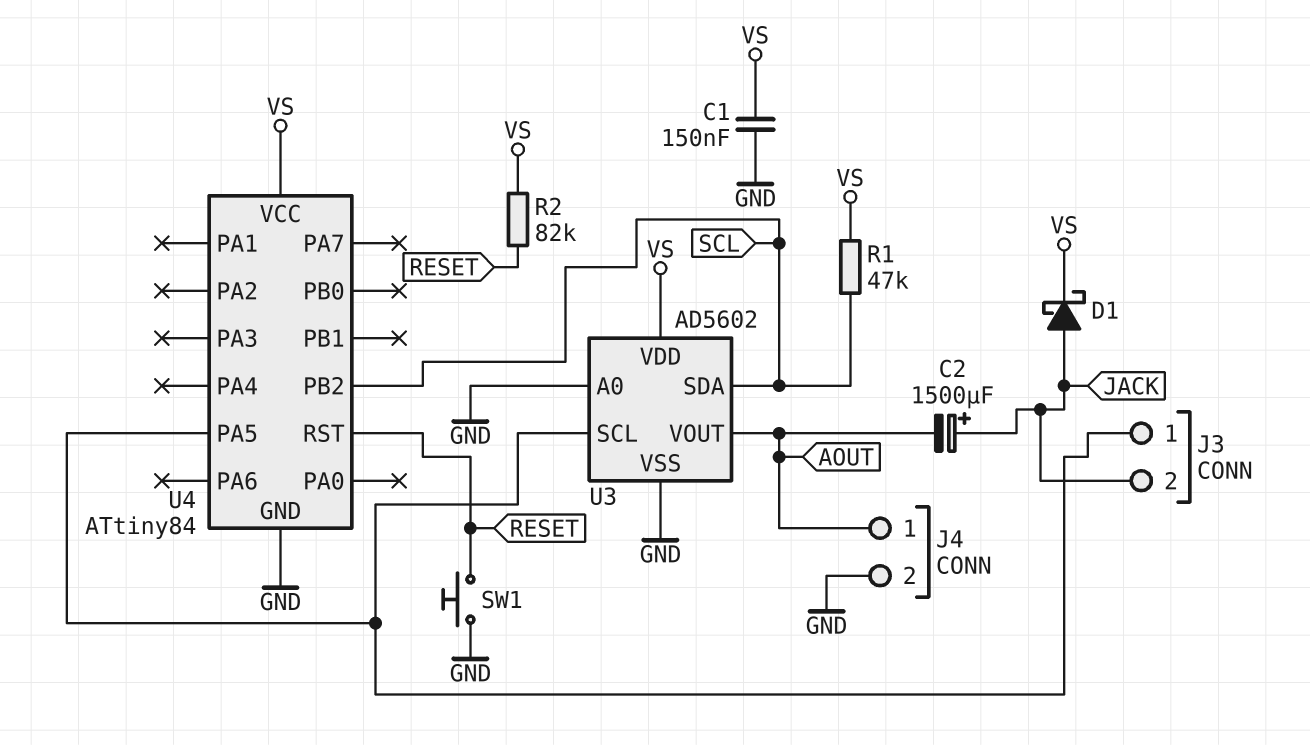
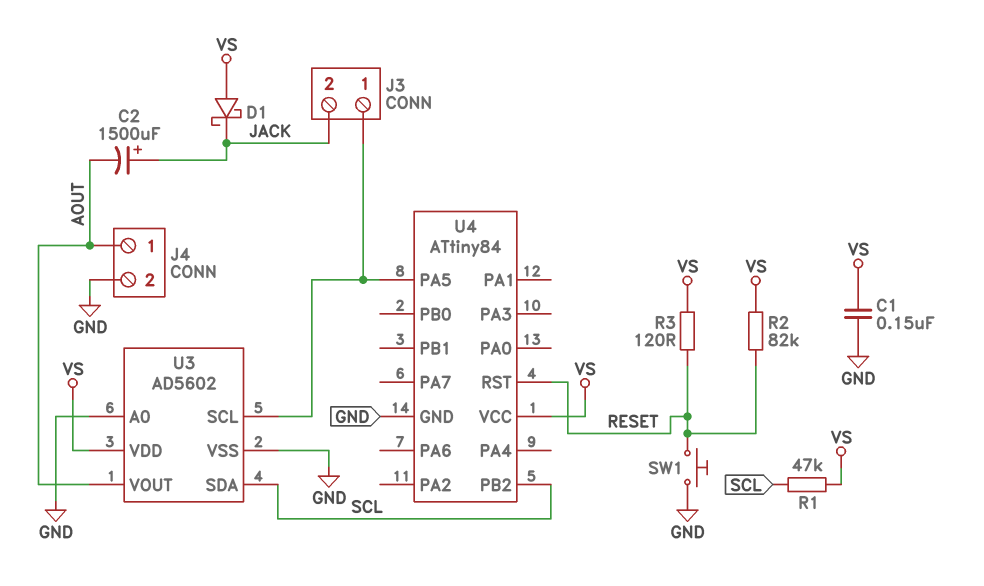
D1: schottky (A JACK, K VS) -> schottky (A VS, K JACK)
R3: none -> 120 (RESET, VS)

